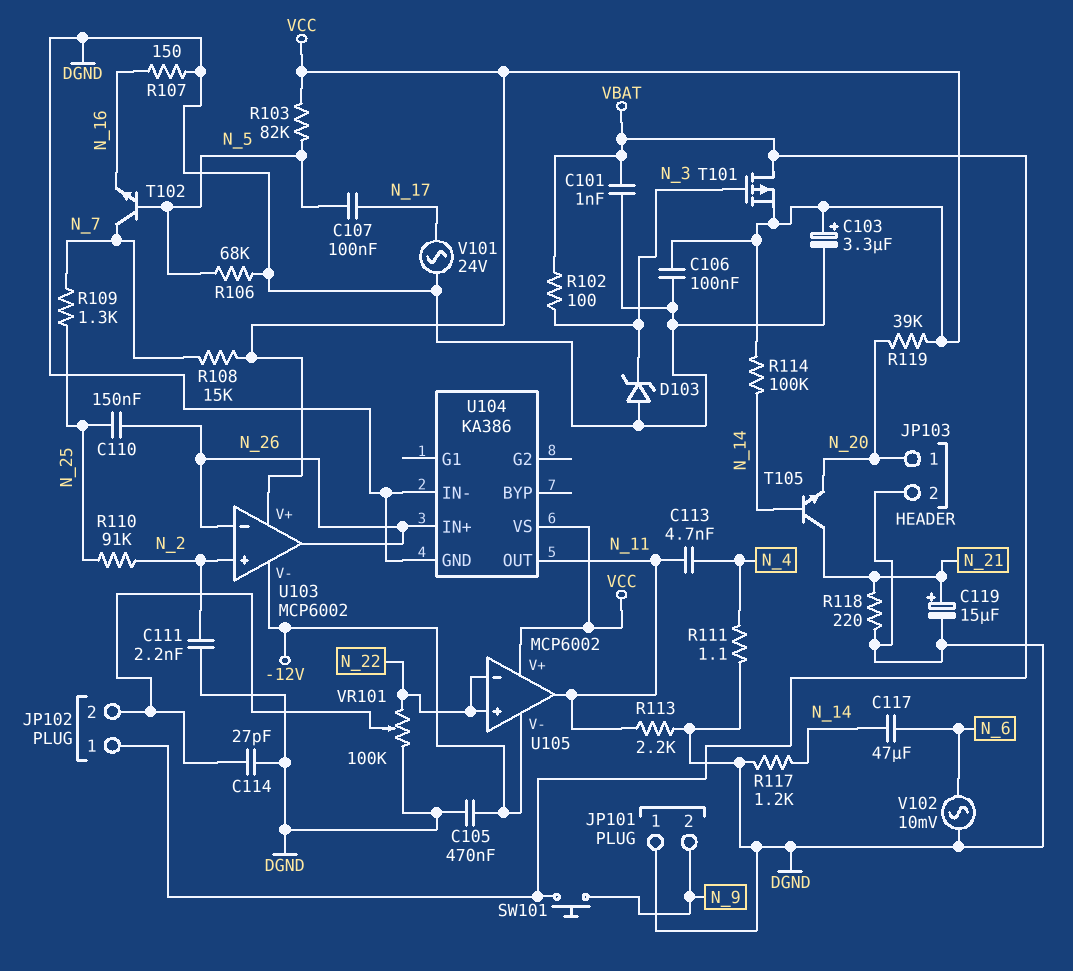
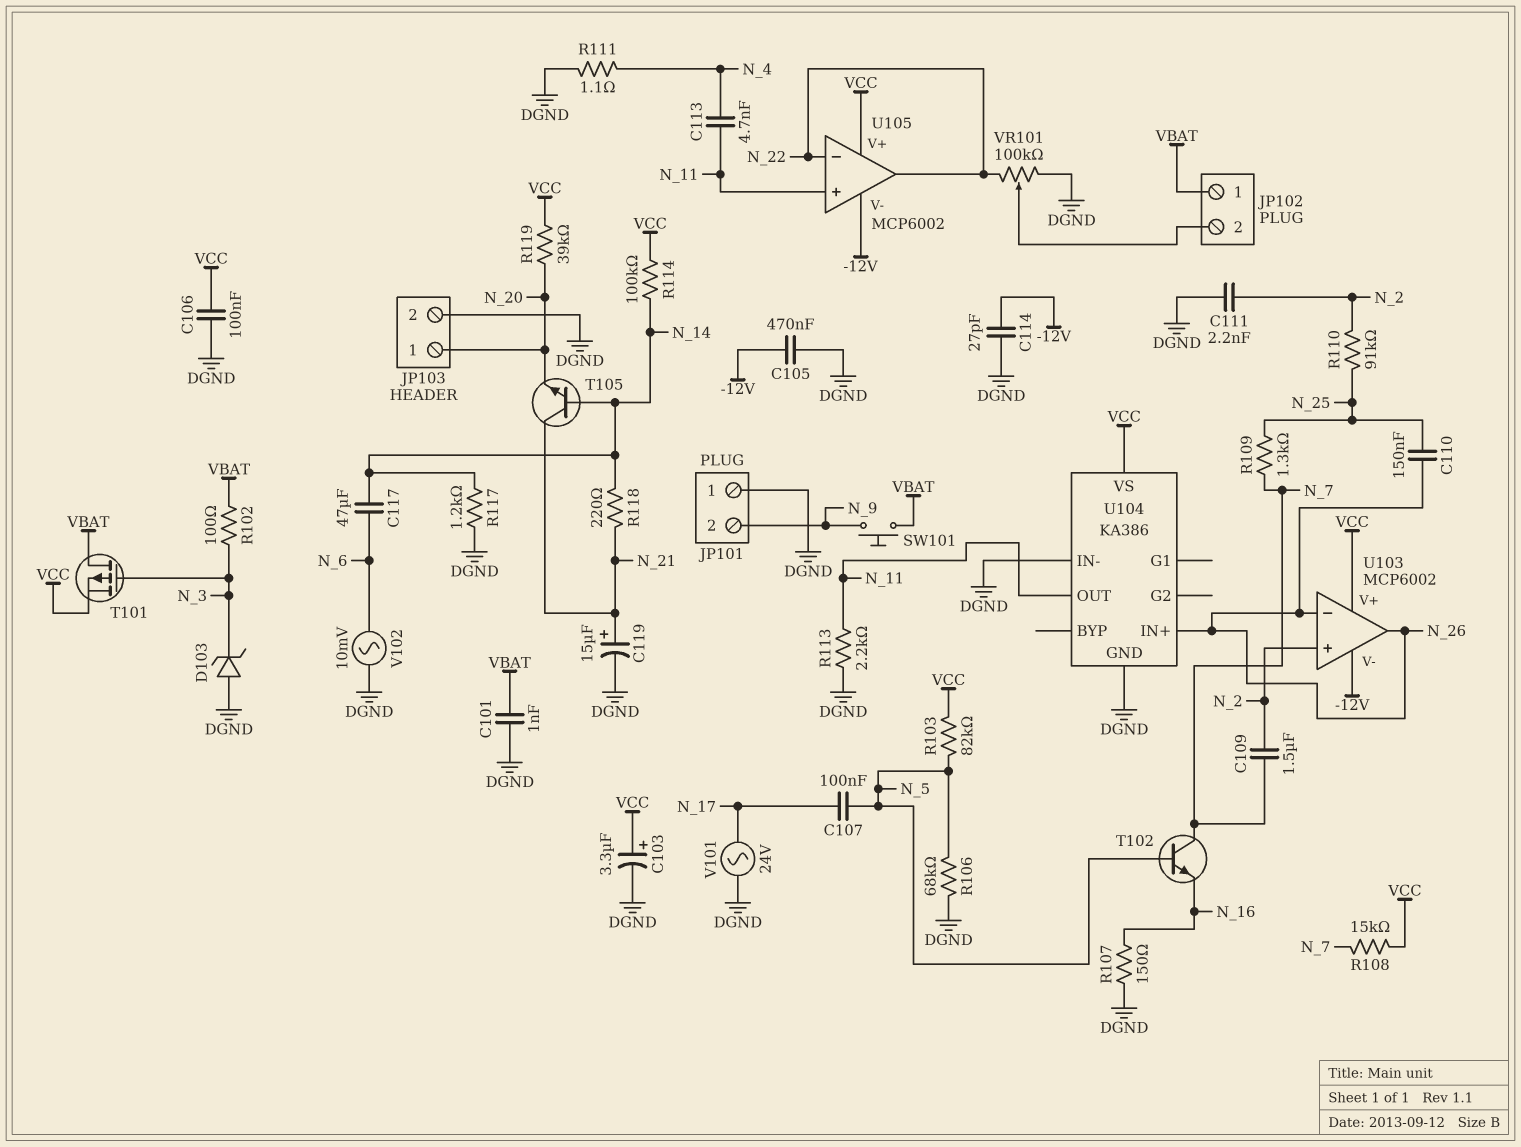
C109: none -> 1.5uF (N_2, N_7)
C114: 27pF (DGND, JP102/2) -> 27pF (-12V, DGND)
R118: 220 (DGND, N_21) -> 220 (N_14, N_21)
U105 pin in+: N_22 -> N_11
U105 pin out: N_11 -> N_22

